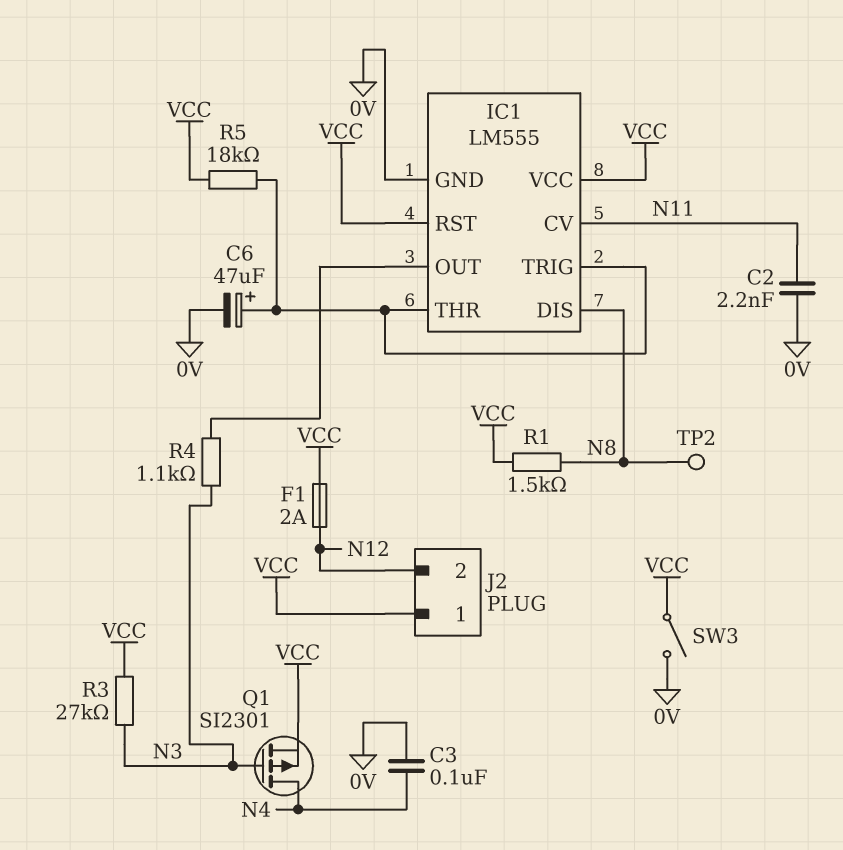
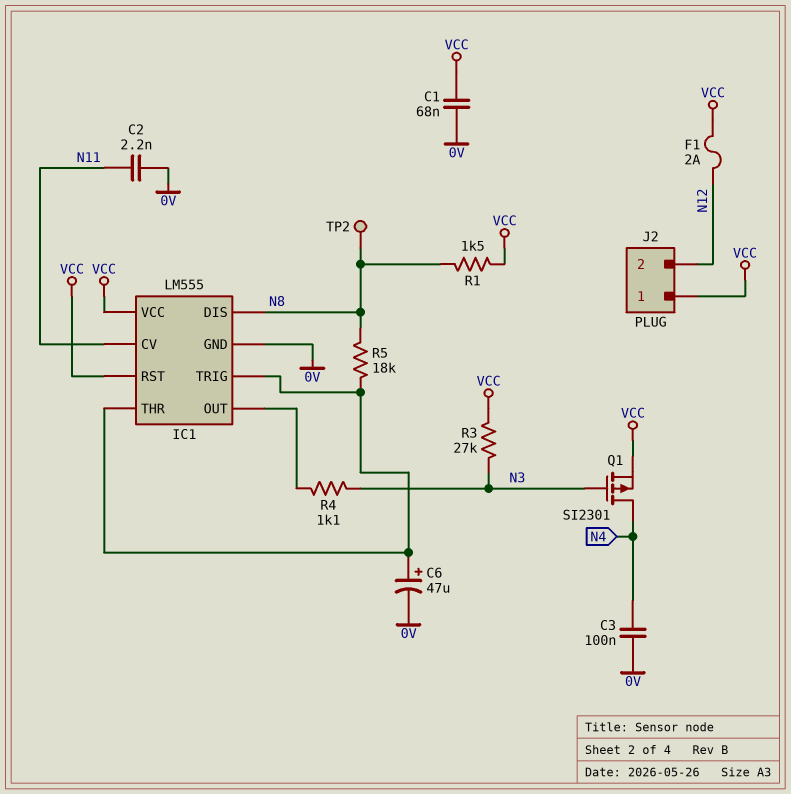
C1: none -> 68nF (0V, VCC)
R5: 18k (IC1/THR, VCC) -> 18k (IC1/THR, N8)
SW3: switch (0V, VCC) -> none

